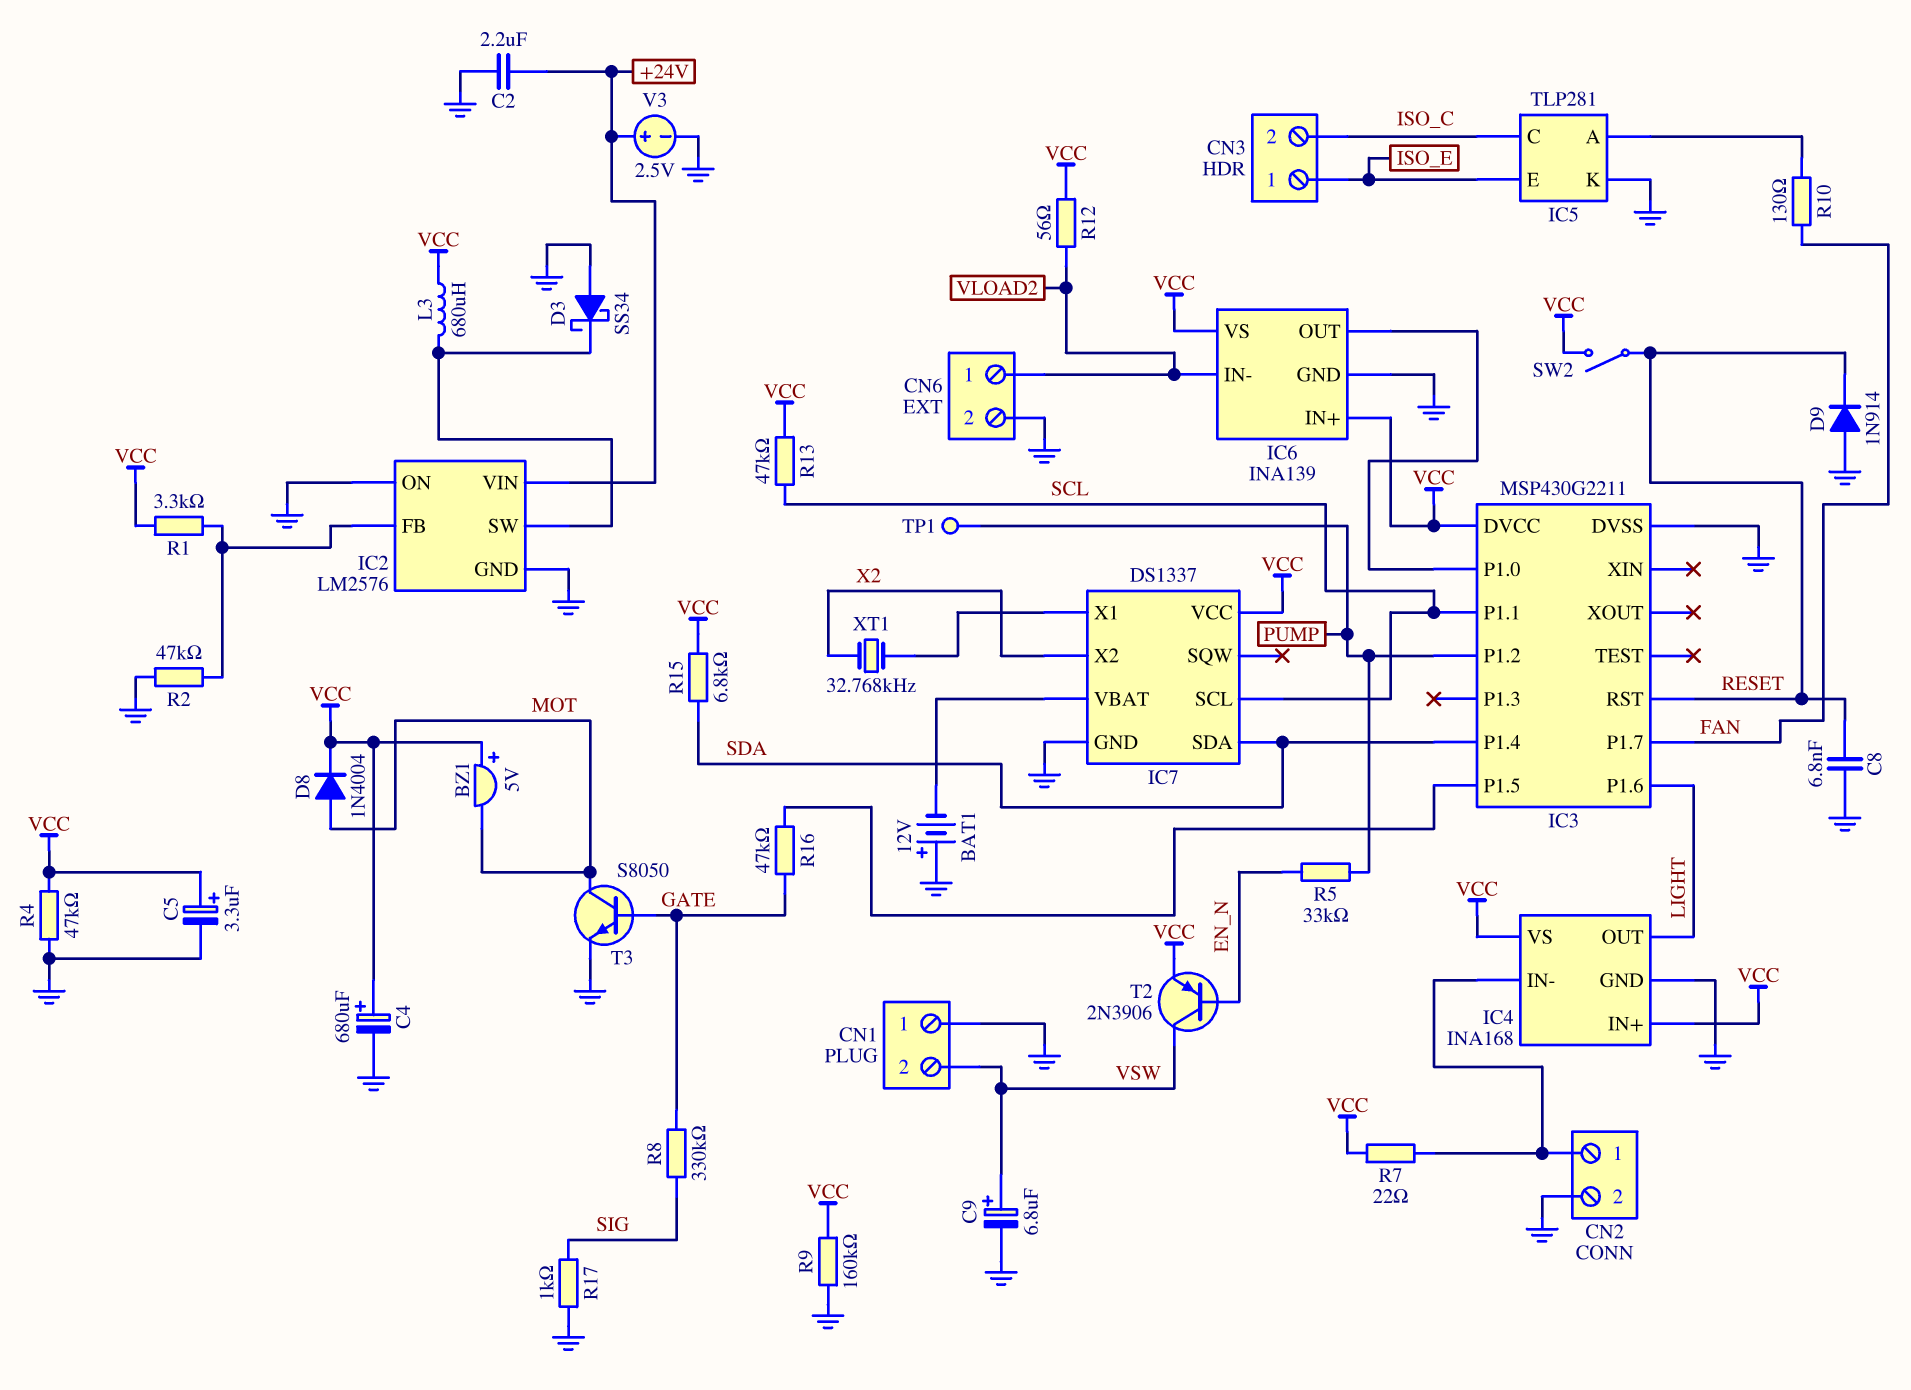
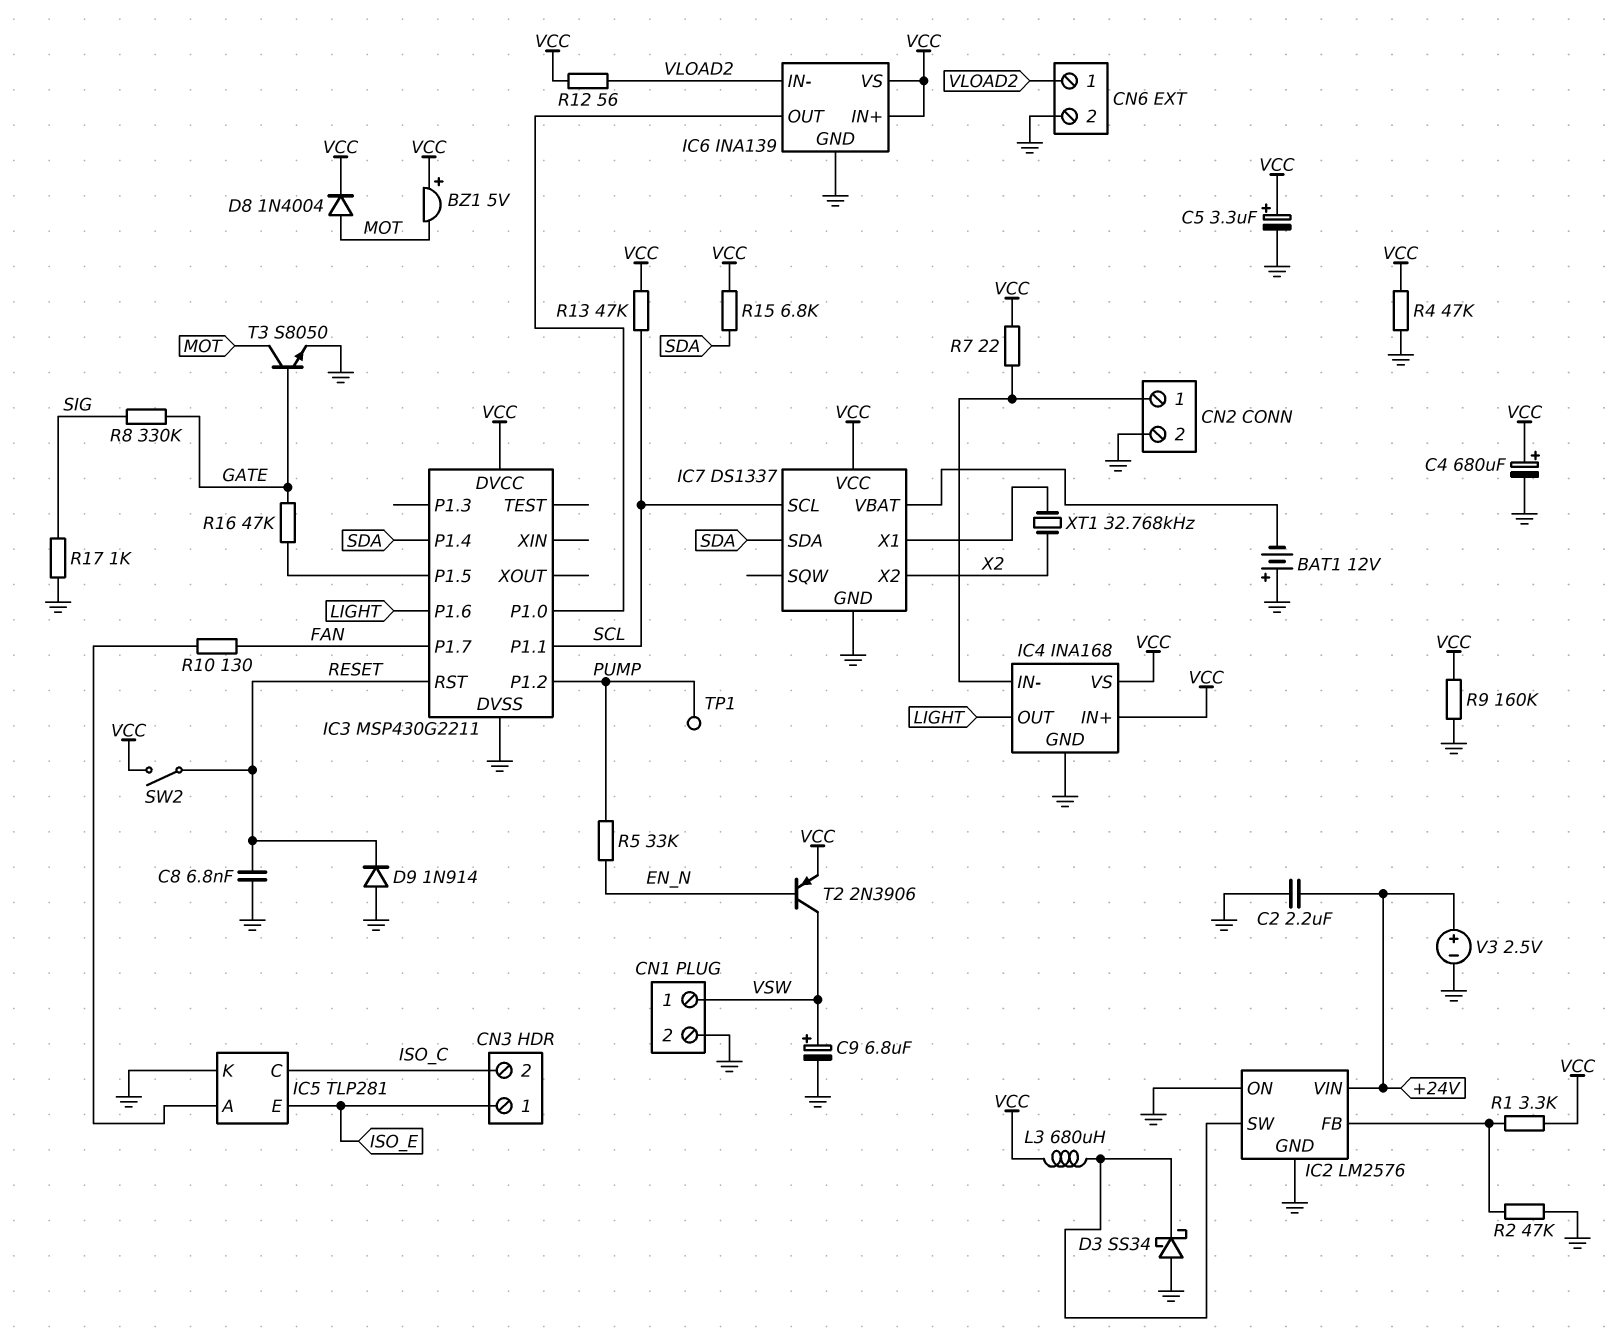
CN1 pin 1: GND -> VSW
CN1 pin 2: VSW -> GND

